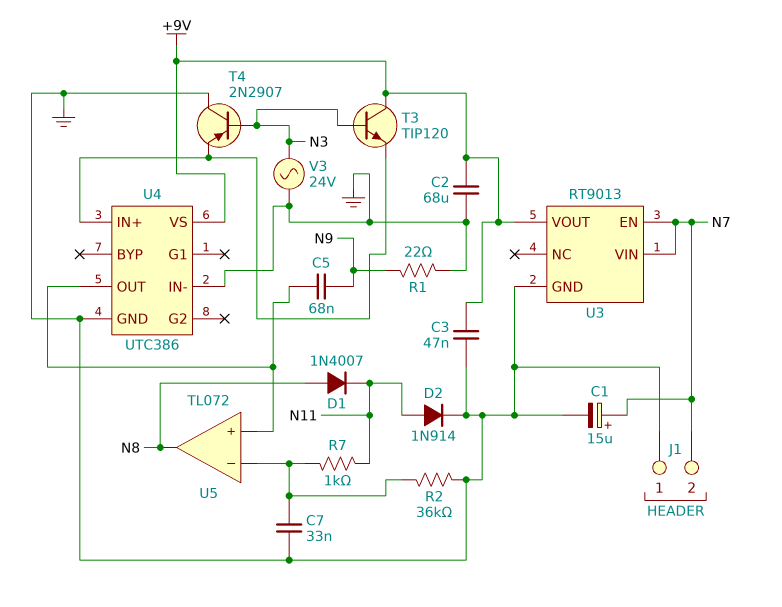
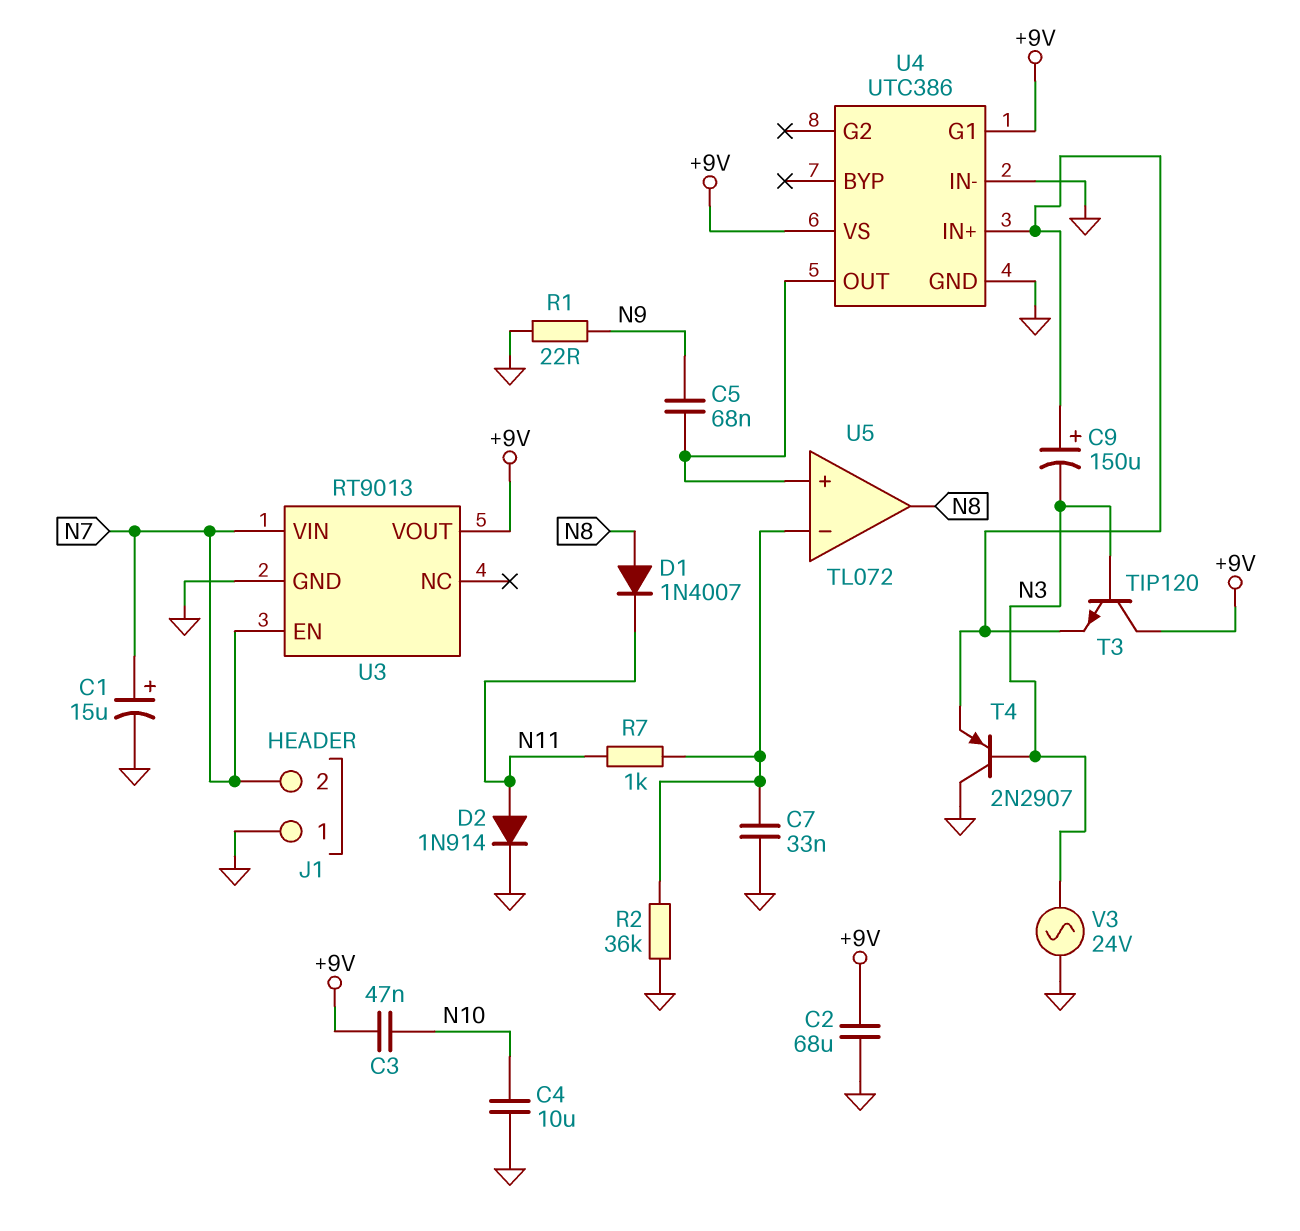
C3: 47nF (+9V, GND) -> 47nF (+9V, N10)
C4: none -> 10uF (GND, N10)
C9: none -> 150uF (plus U4/IN+, minus N3)
U4 pin G1: none -> +9V

